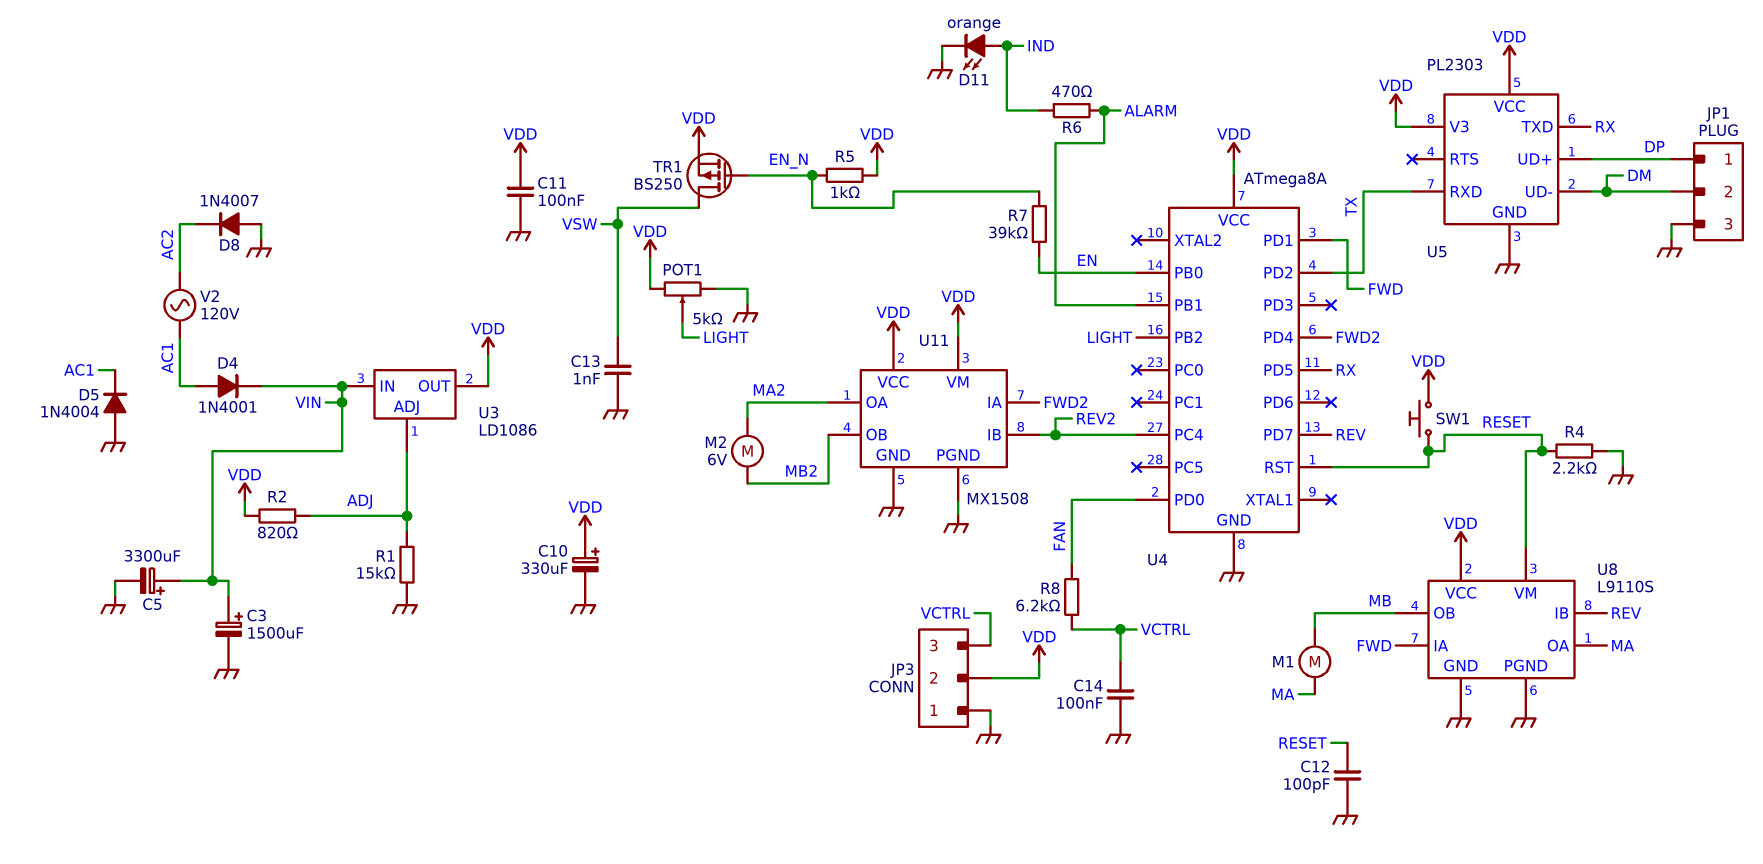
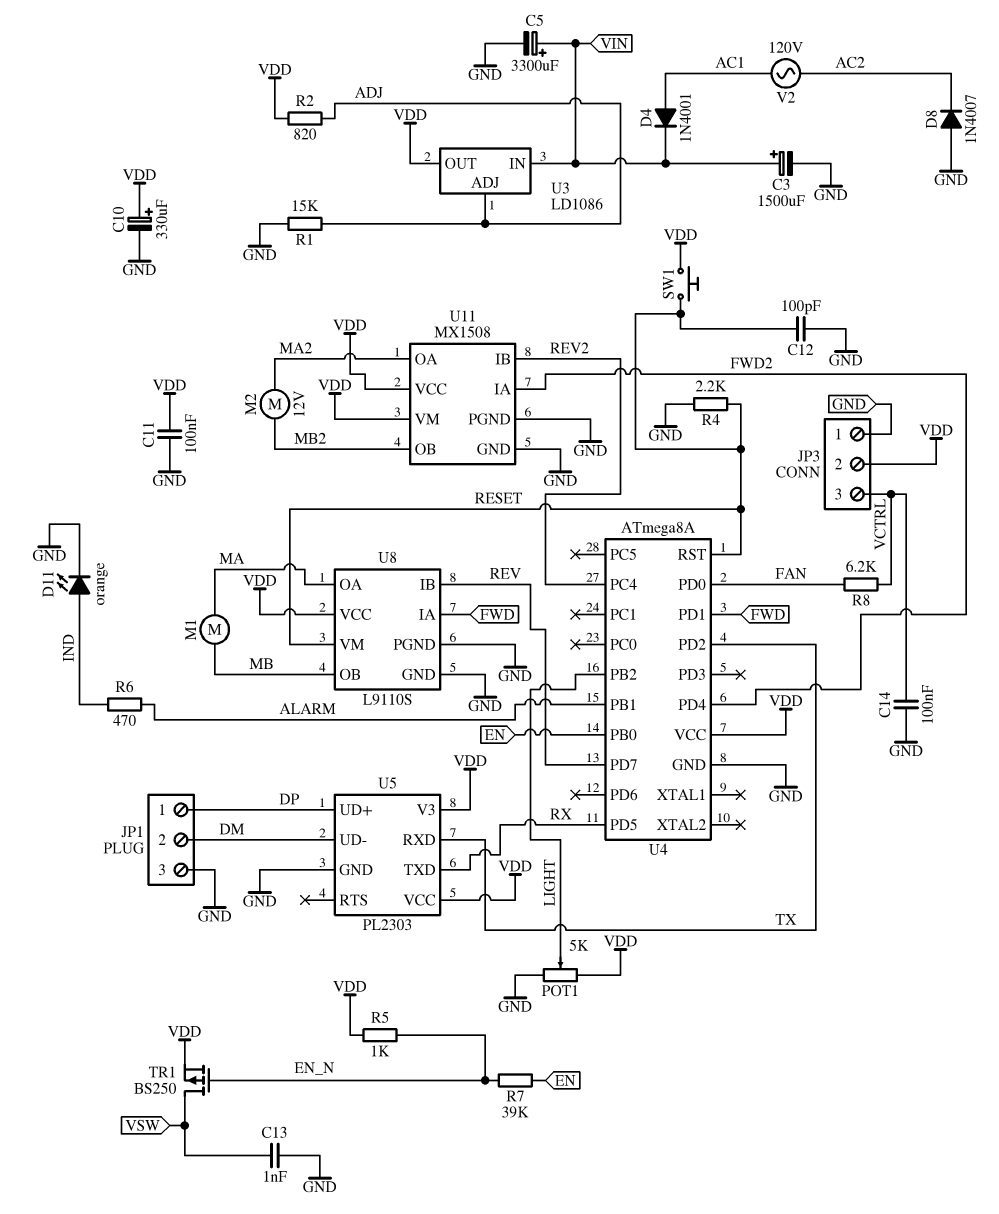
D5: diode 1N4004 (A GND, K AC1) -> none
M2: motor 6V (MA2, MB2) -> motor 12V (MA2, MB2)

